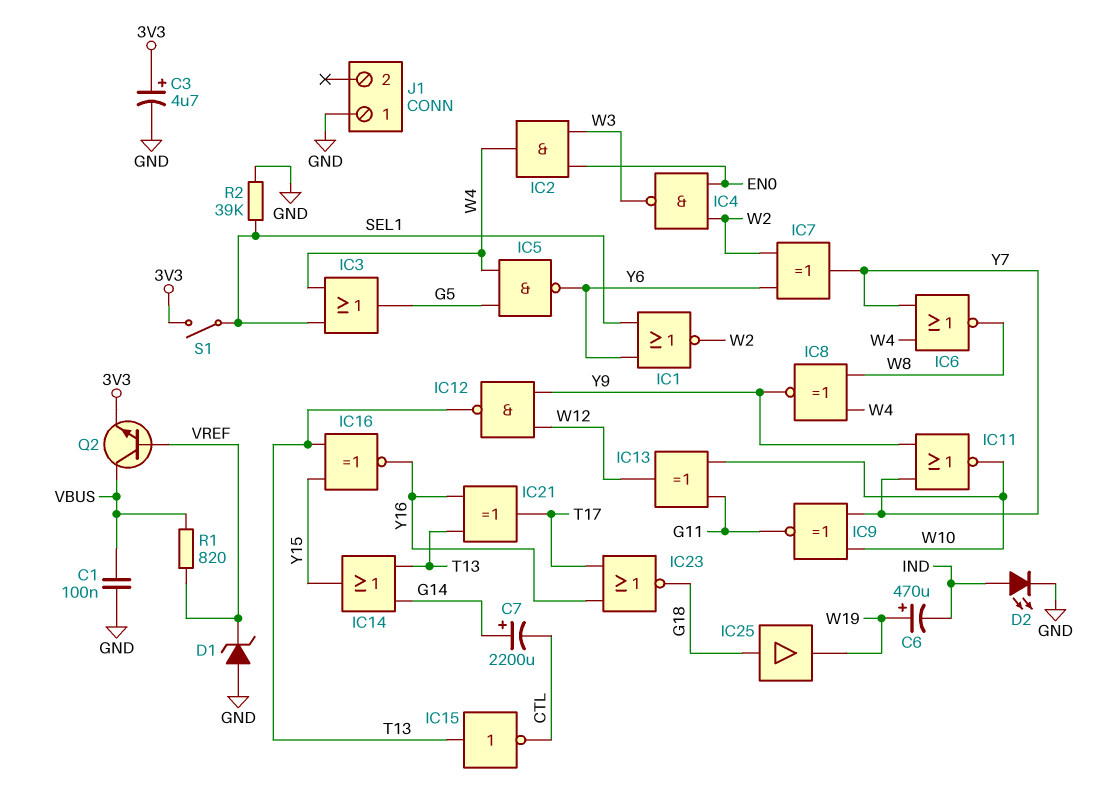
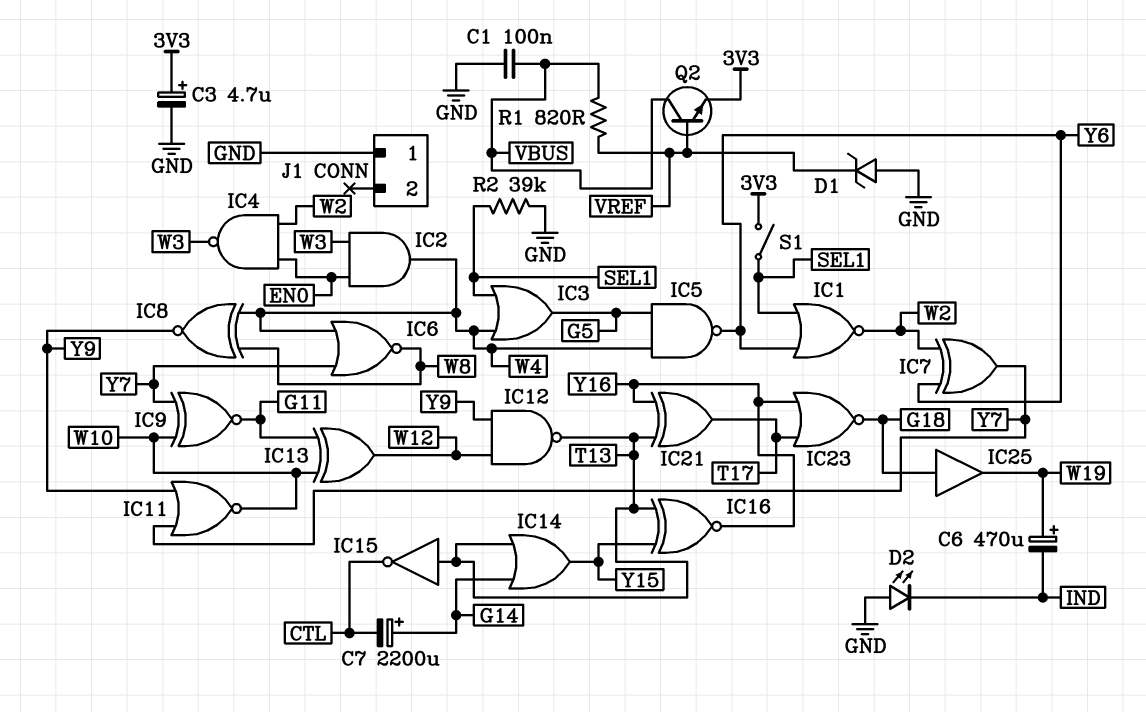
D2: LED (A IND, K GND) -> LED (A GND, K IND)

